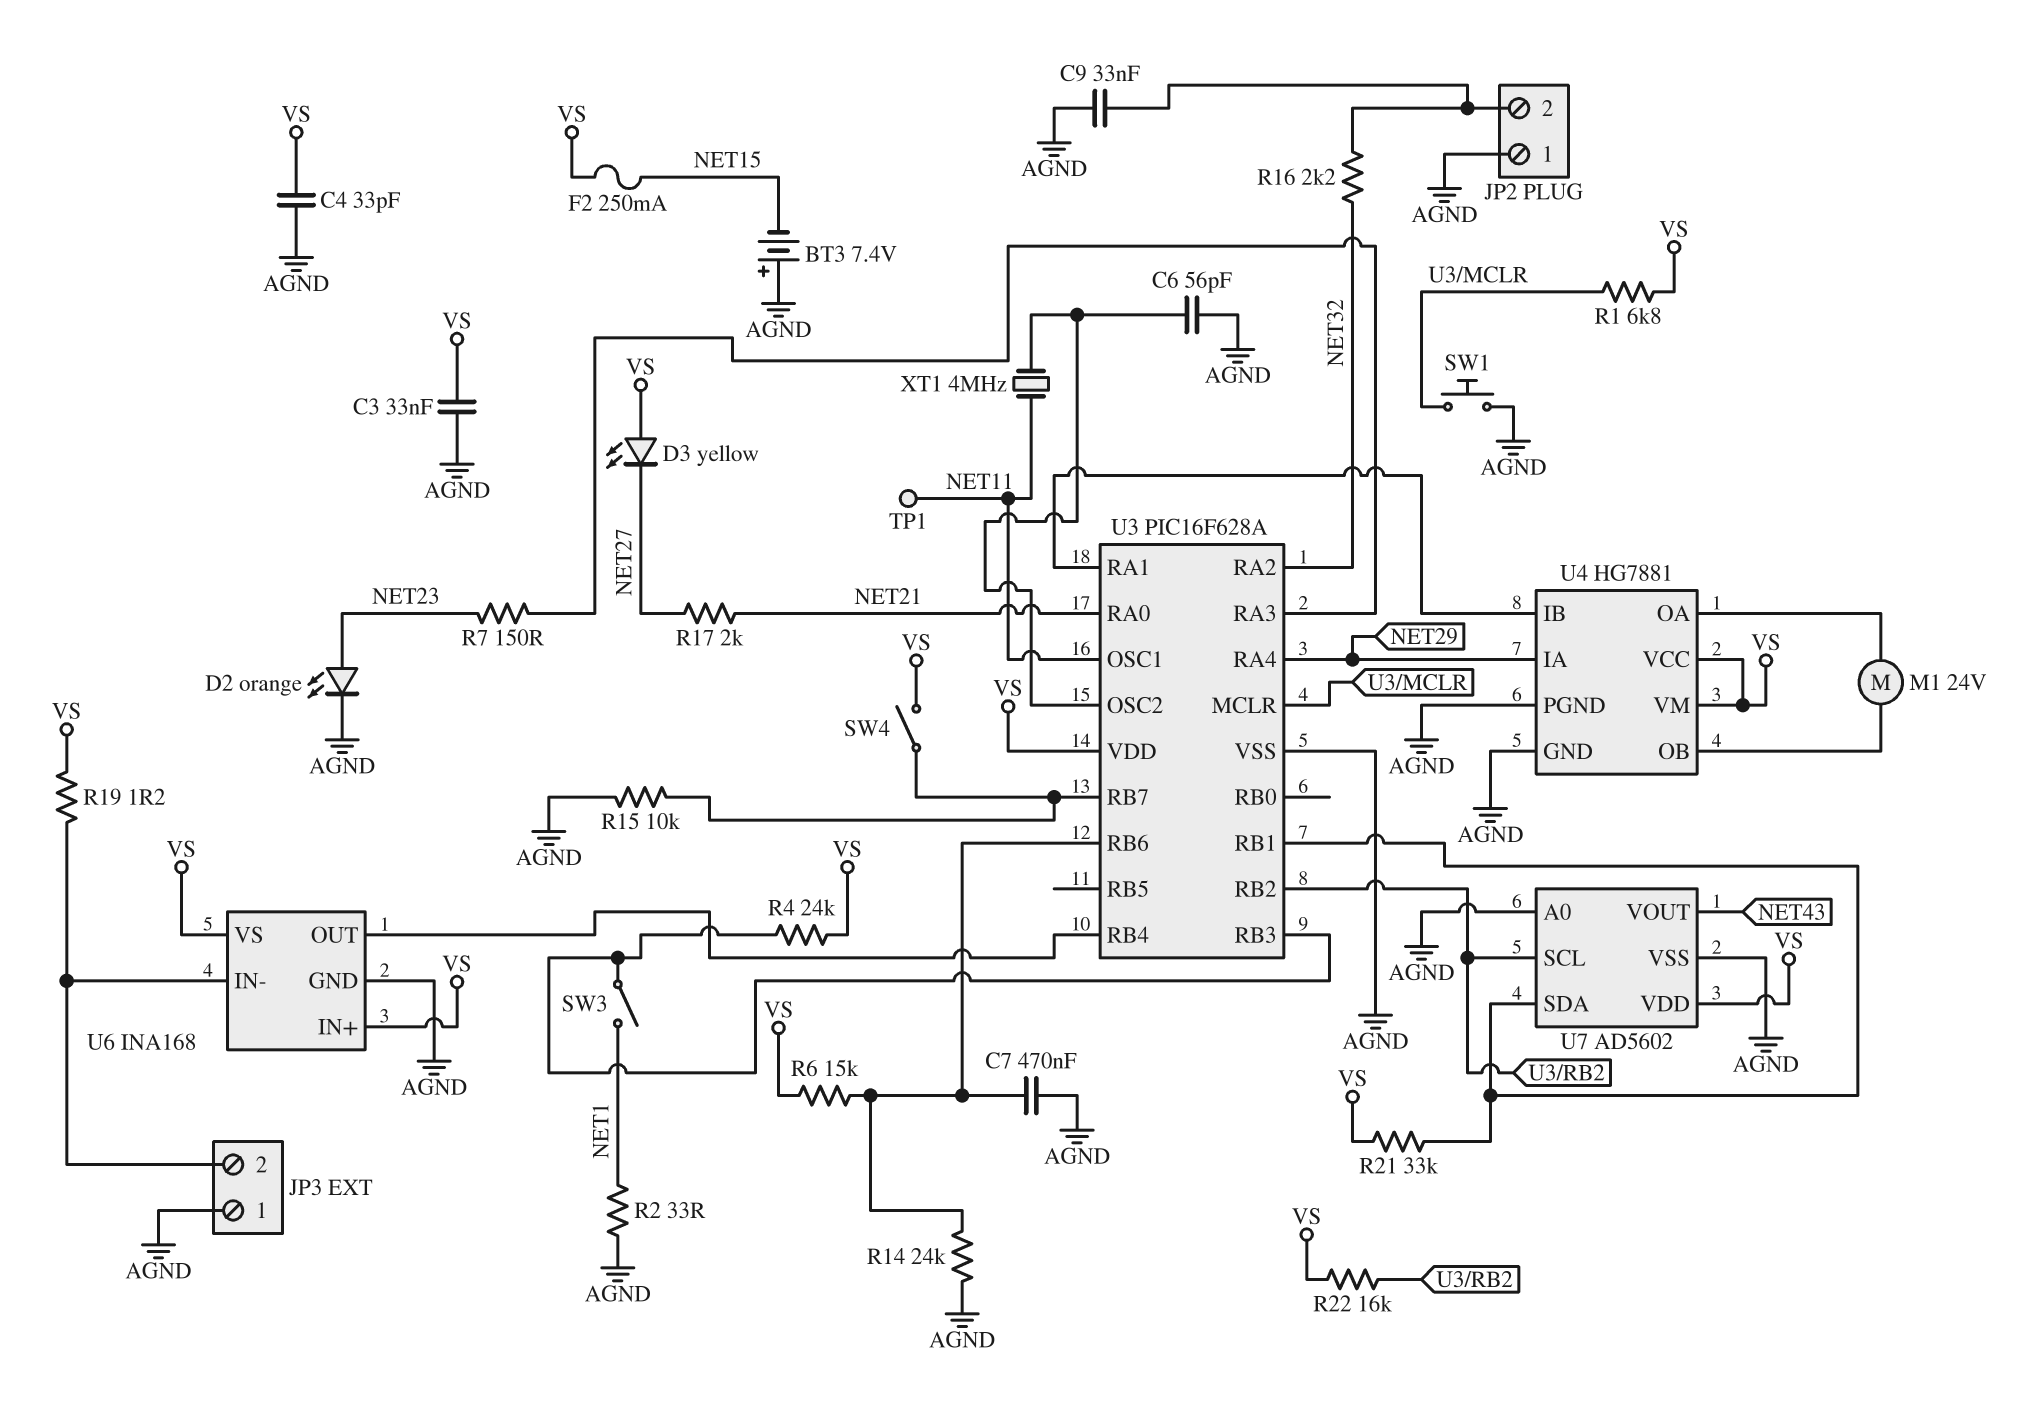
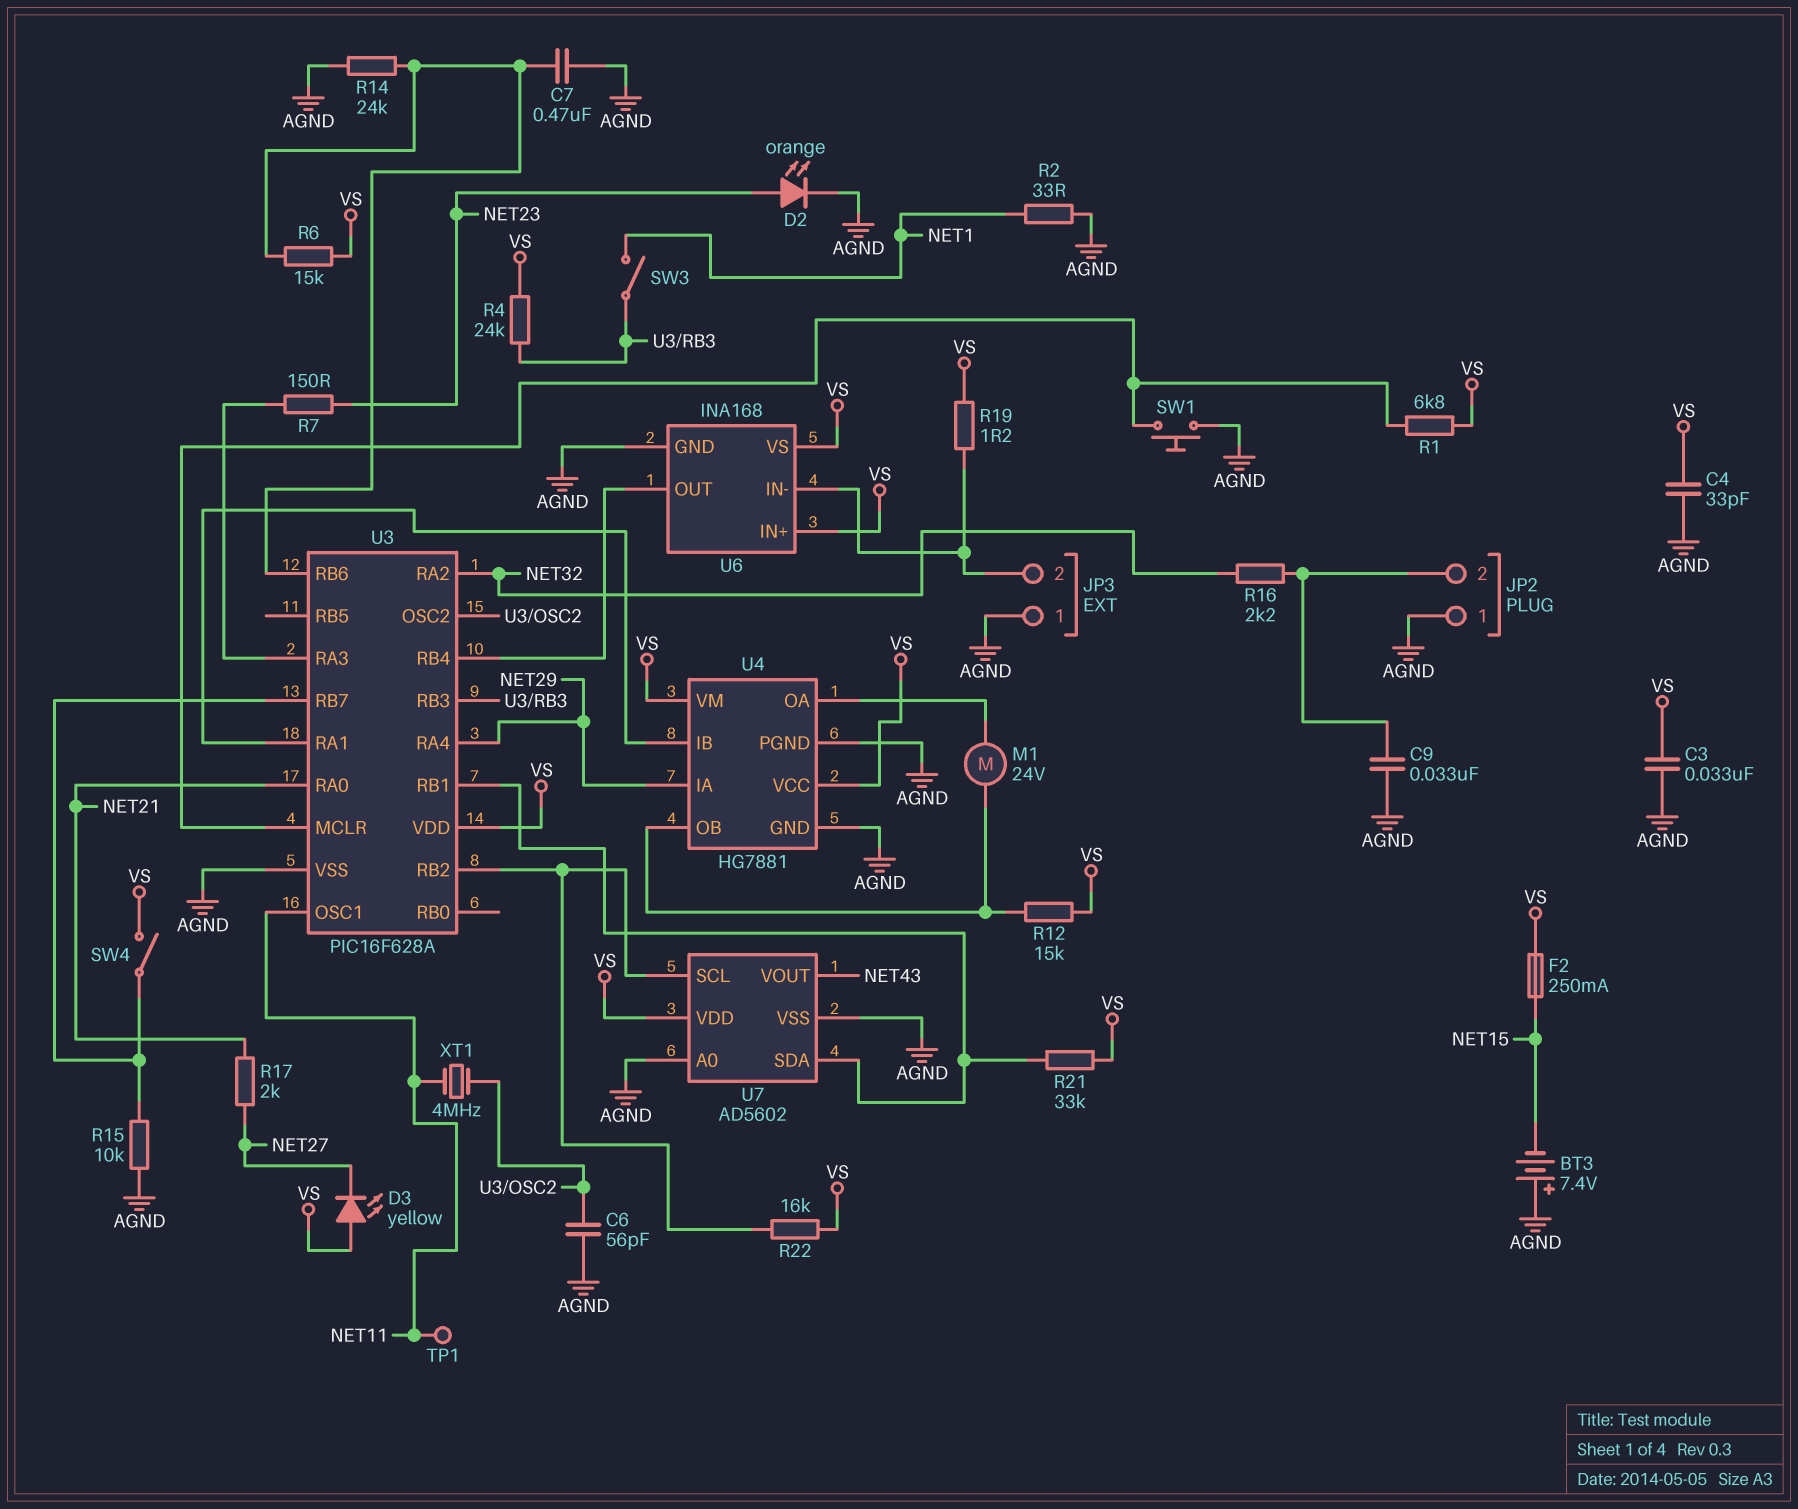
R12: none -> 15k (U4/OB, VS)

